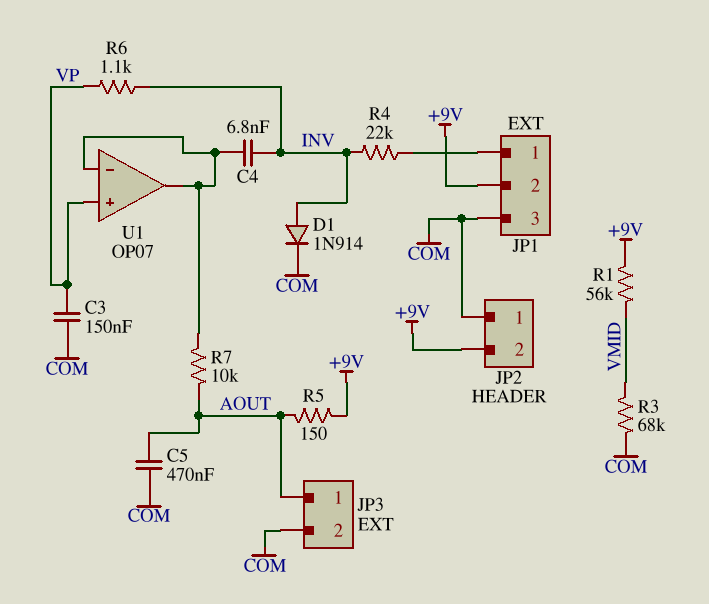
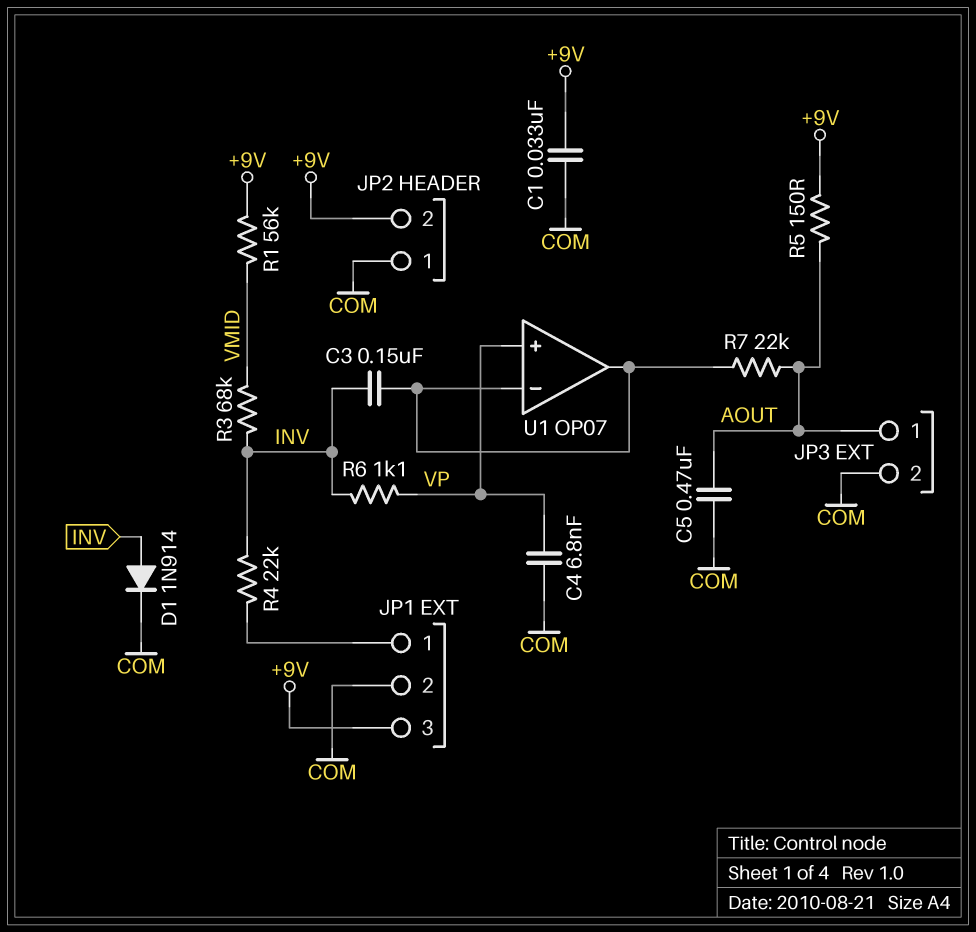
C1: none -> 33nF (+9V, COM)
C3: 150nF (COM, VP) -> 150nF (INV, U1/in-)
C4: 6.8nF (INV, U1/in-) -> 6.8nF (COM, VP)
JP1 pin 2: +9V -> COM
JP1 pin 3: COM -> +9V
R3: 68k (COM, VMID) -> 68k (INV, VMID)
R7: 10k (AOUT, U1/in-) -> 22k (AOUT, U1/in-)

